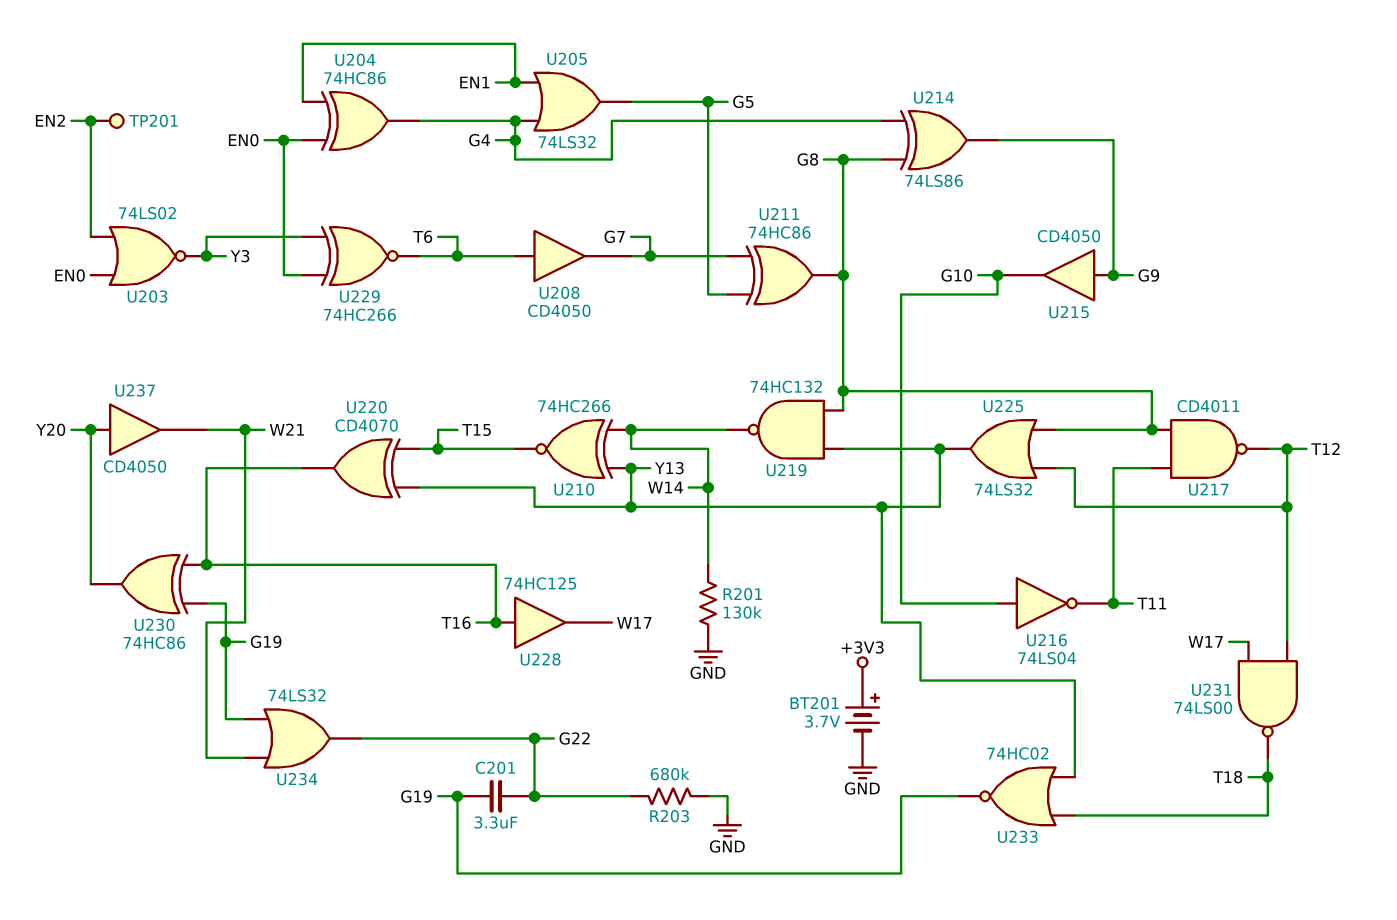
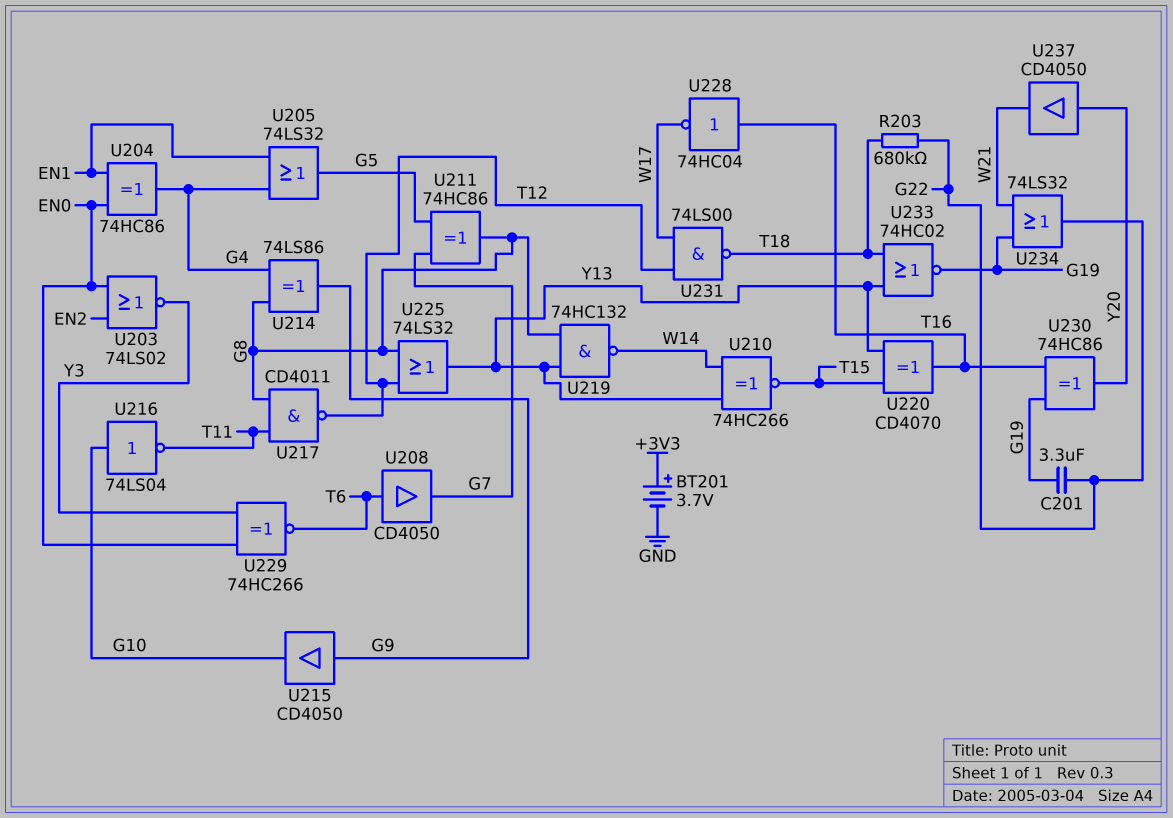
R201: 130k (GND, W14) -> none
R203: 680k (G22, GND) -> 680k (G22, T18)
TP201: test point (EN2) -> none
U228: buffer 74HC125 (in T16, out W17) -> NOT 74HC04 (in T16, out W17)

